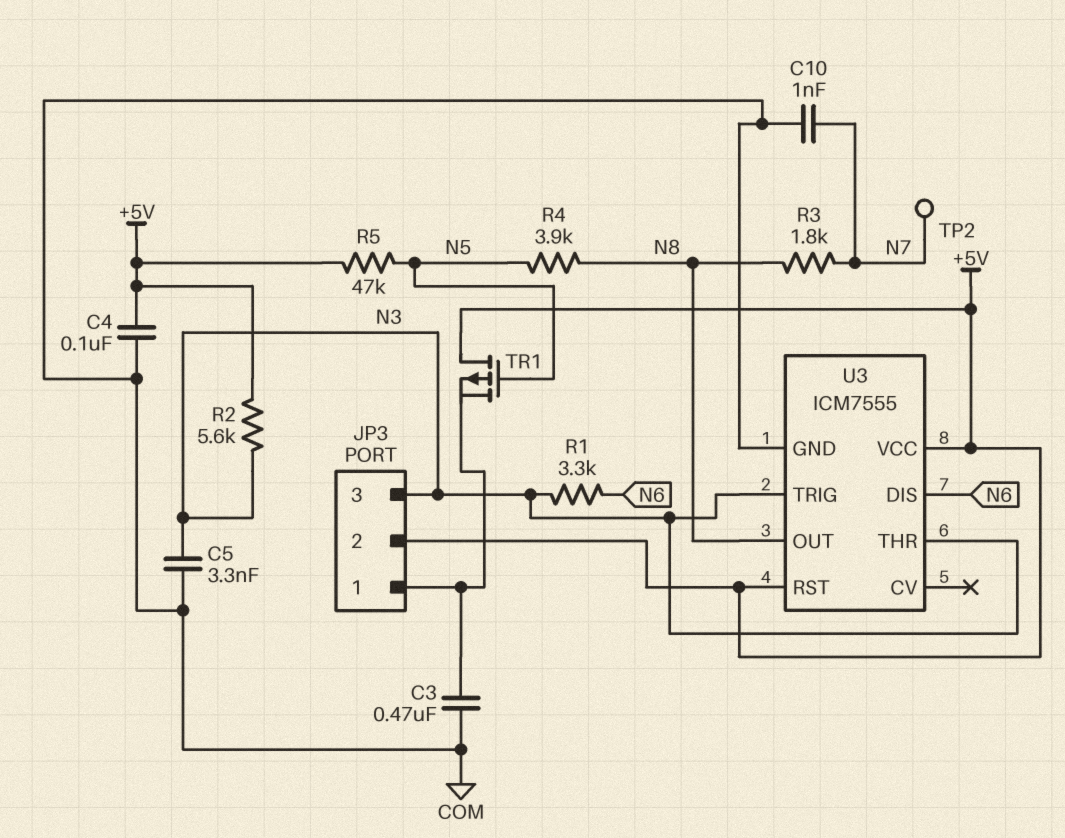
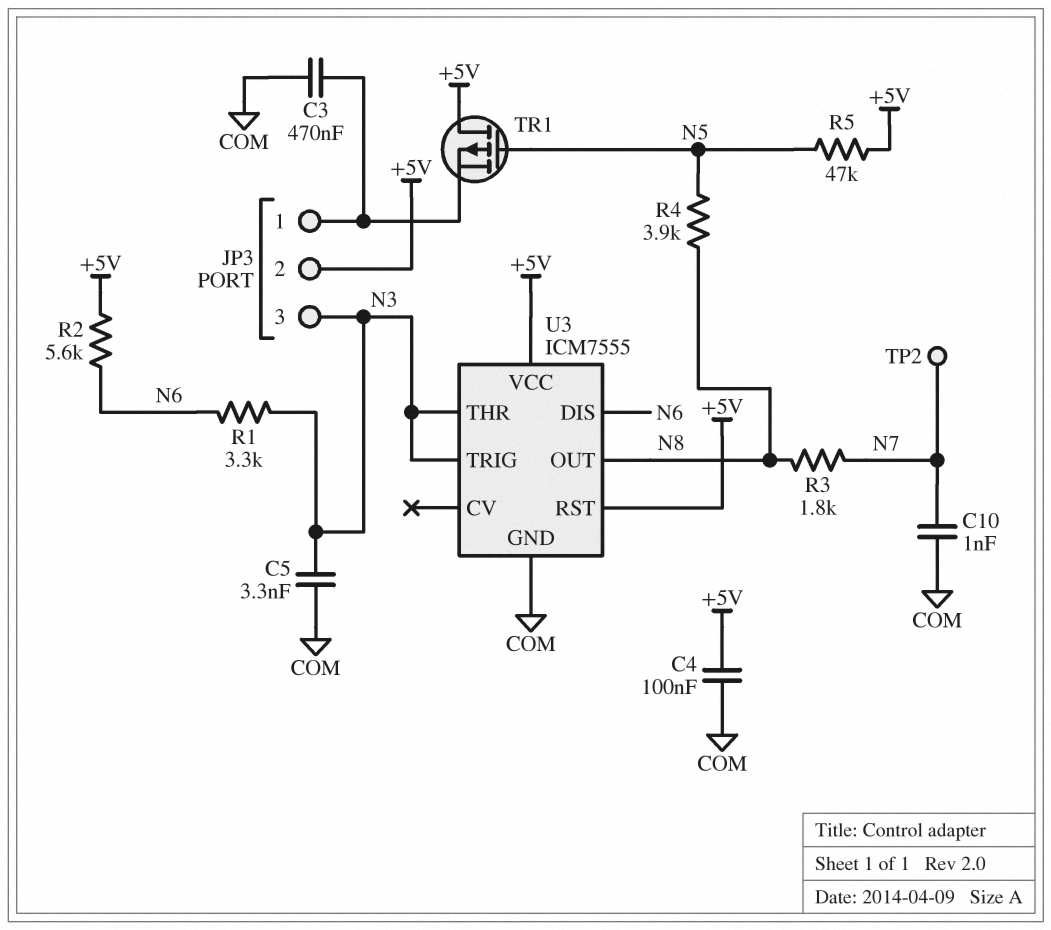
R2: 5.6k (+5V, N3) -> 5.6k (+5V, N6)

